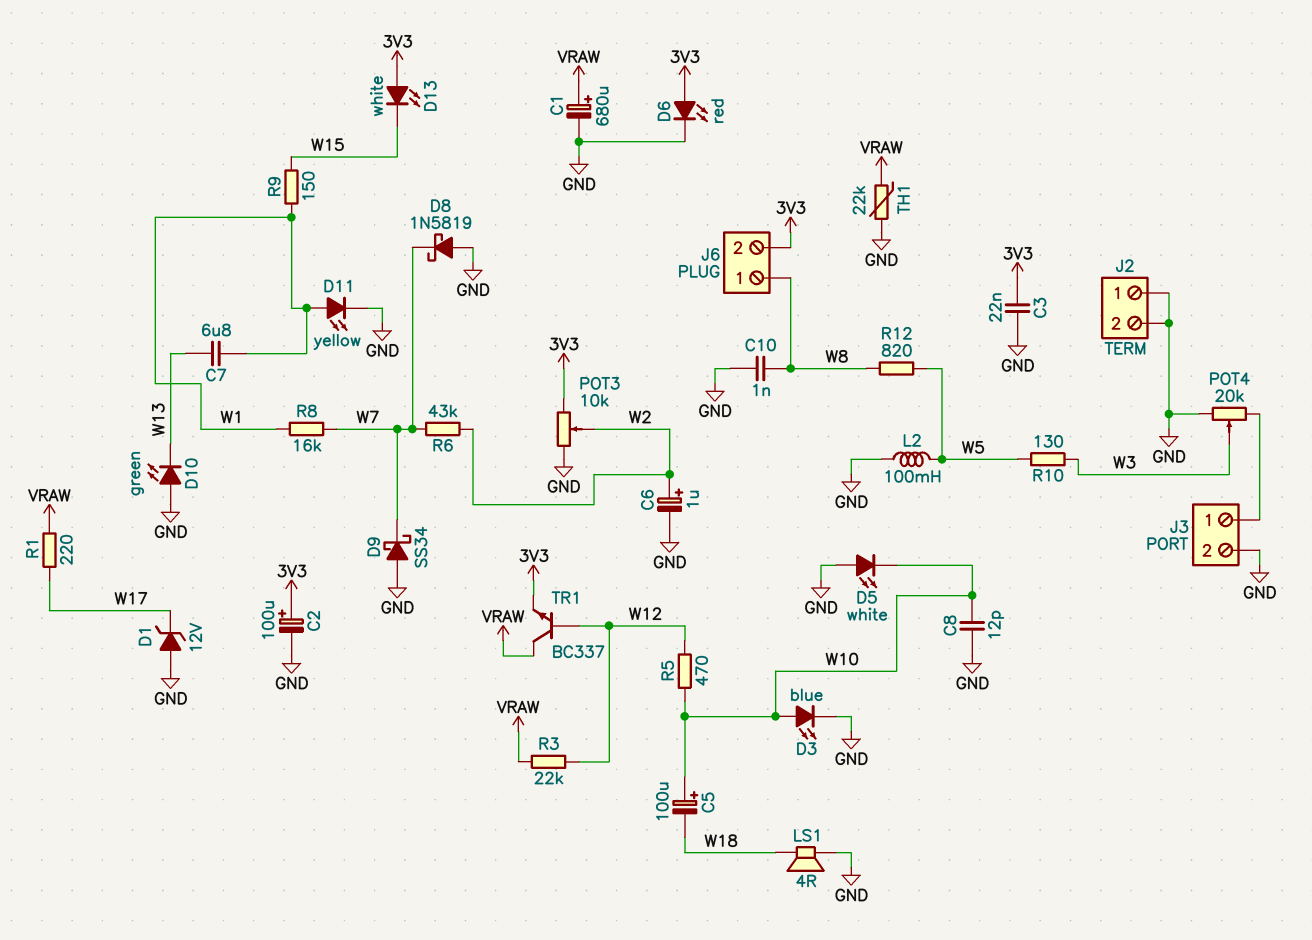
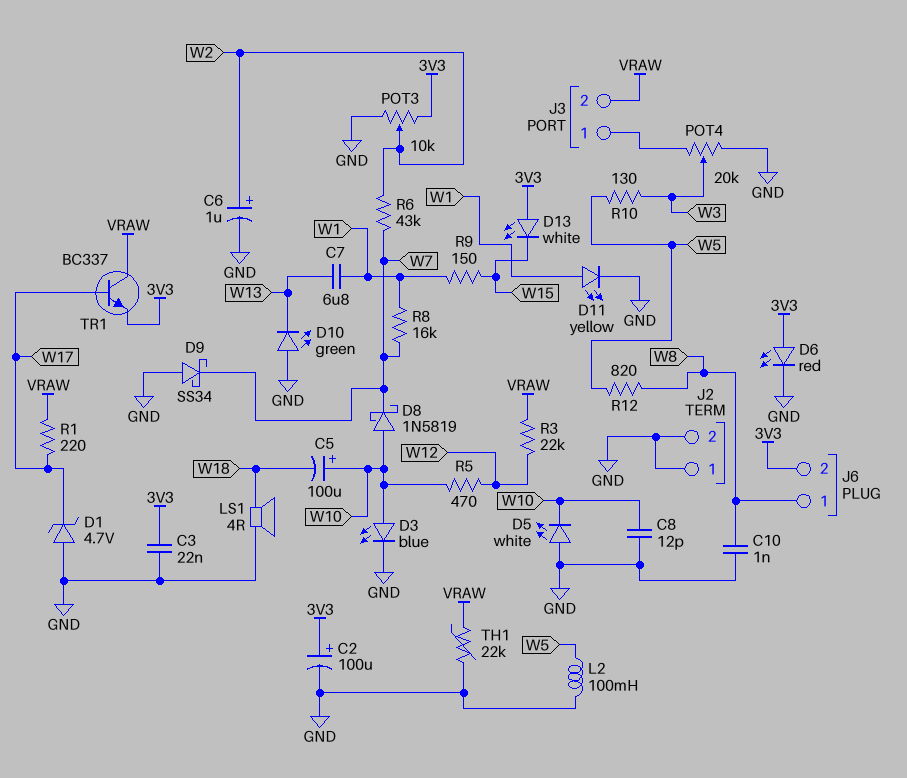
C1: 680uF (plus VRAW, minus GND) -> none
D1: zener 12V (A GND, K W17) -> zener 4.7V (A GND, K W17)
D8: schottky 1N5819 (A GND, K W7) -> schottky 1N5819 (A W10, K W7)
J3 pin 2: GND -> VRAW
TR1: NPN BC337 (B W12, C VRAW, E 3V3) -> NPN BC337 (B W17, C VRAW, E 3V3)

